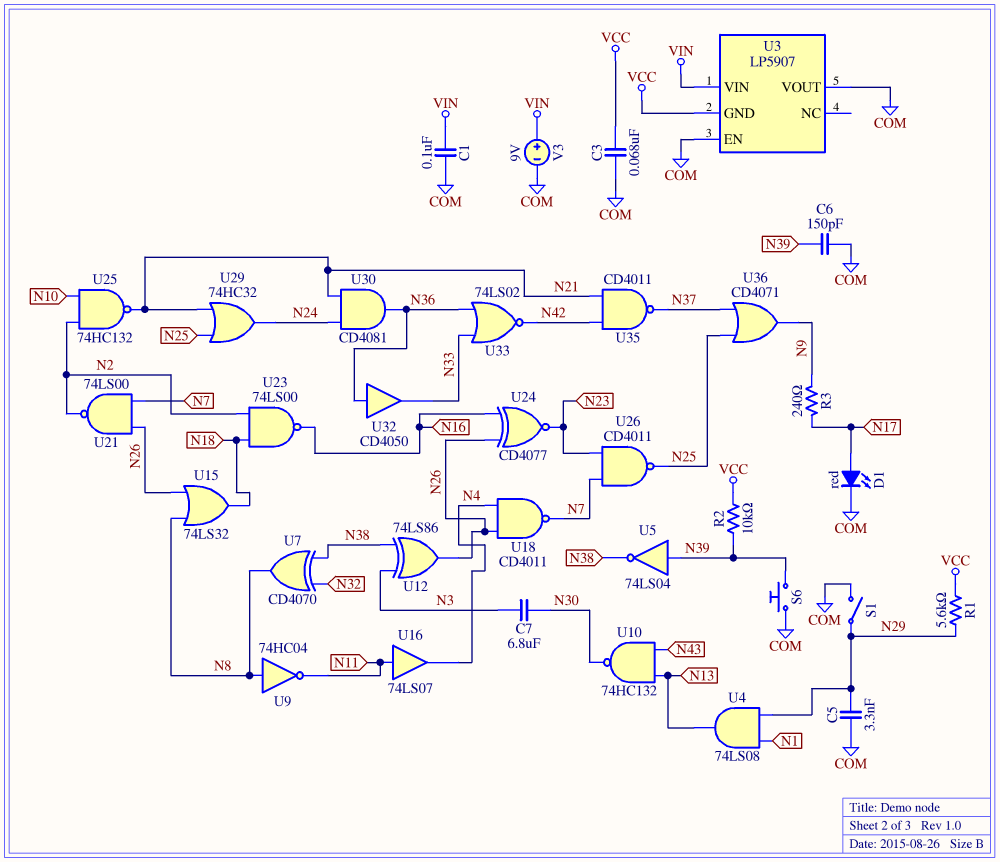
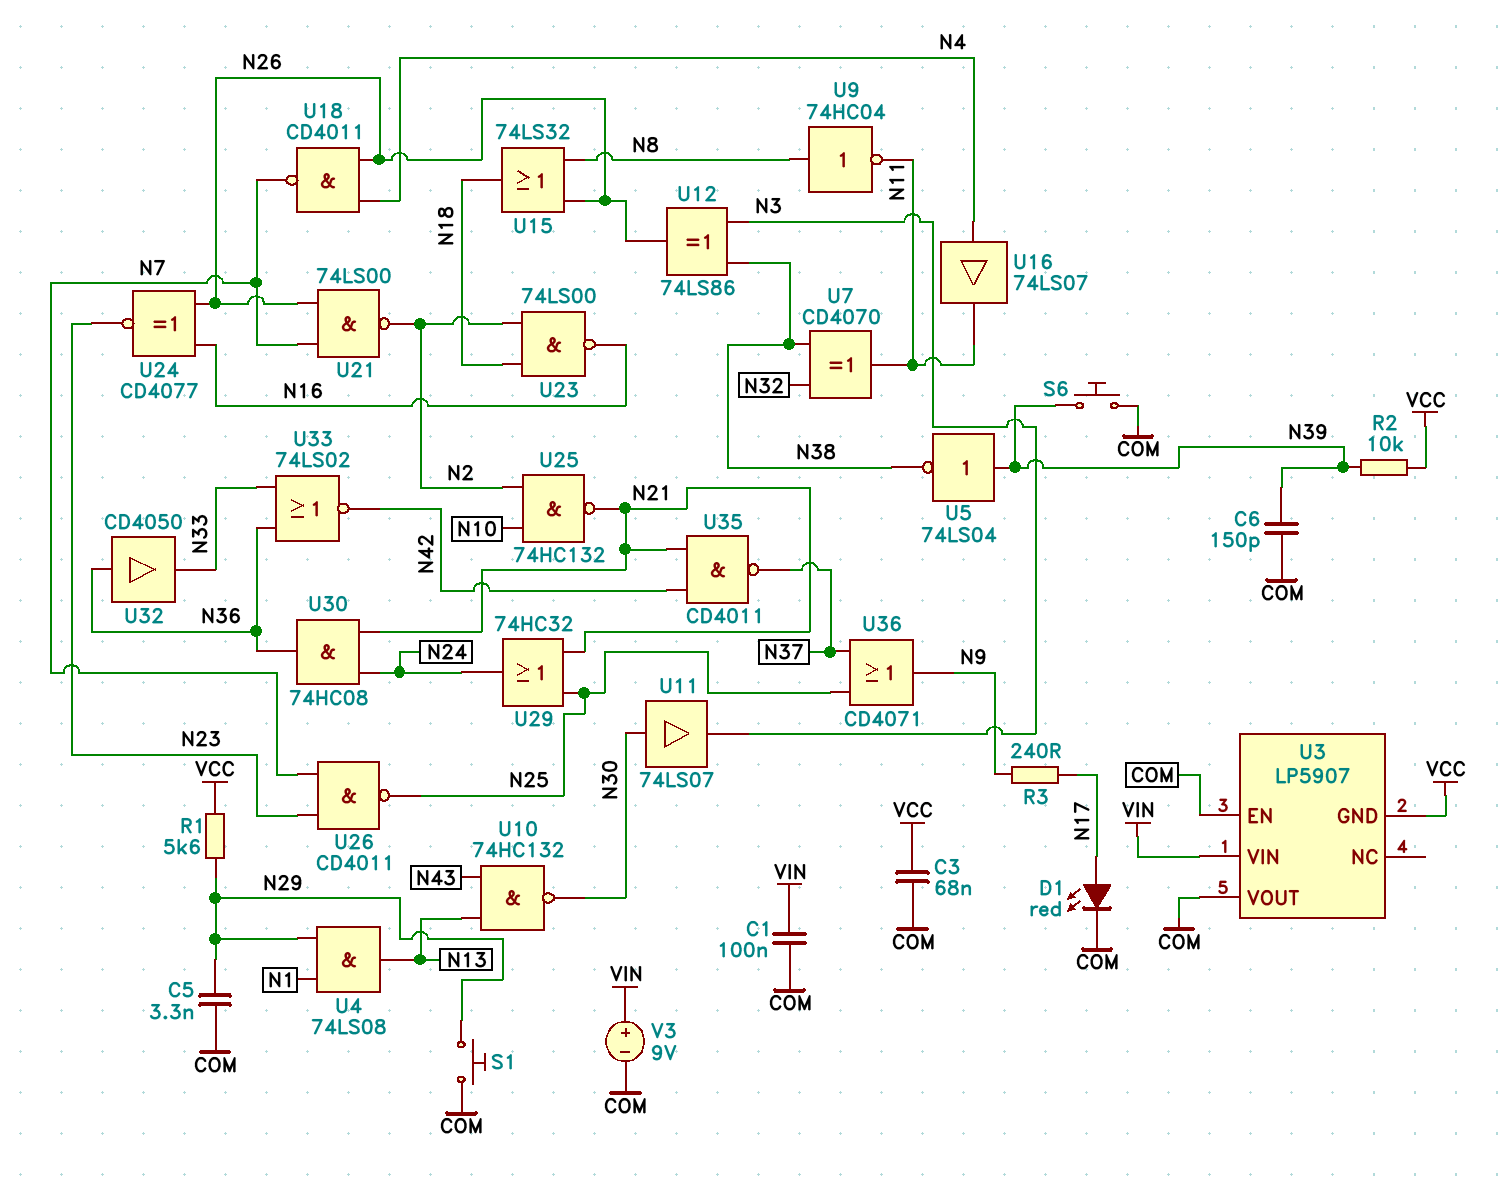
C7: 6.8uF (N3, N30) -> none
S1: switch (COM, N29) -> button (COM, N29)
U7: XOR CD4070 (in N32, in N38, out N8) -> XOR CD4070 (in N32, in N38, out N11)
U11: none -> buffer 74LS07 (in N30, out N3)
U16: buffer 74LS07 (in N11, out N4) -> buffer 74LS07 (in N4, out N11)
U30: AND CD4081 (in N21, in N24, out N36) -> AND 74HC08 (in N21, in N24, out N36)

